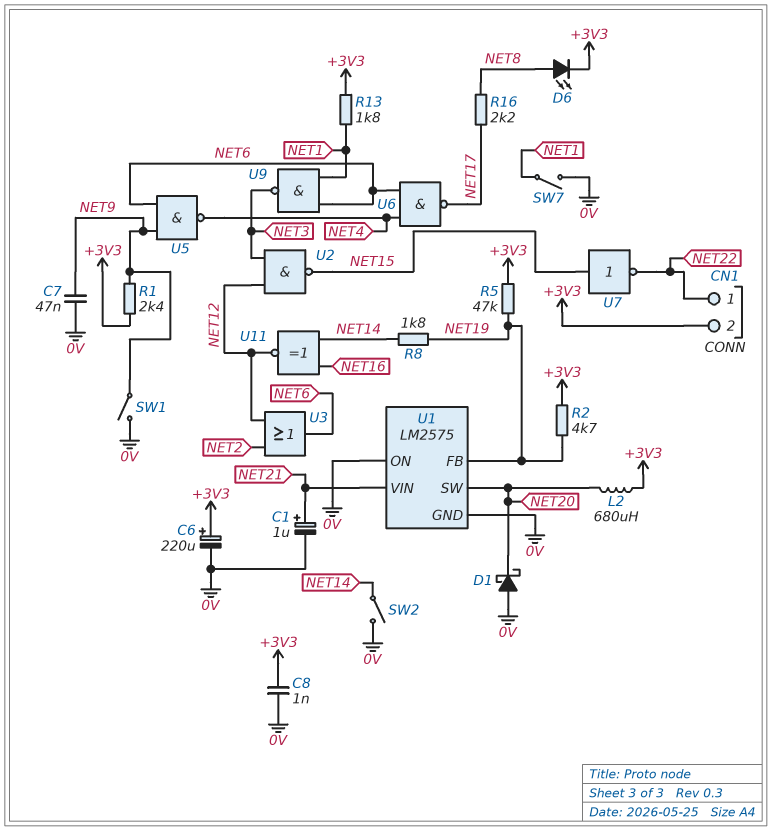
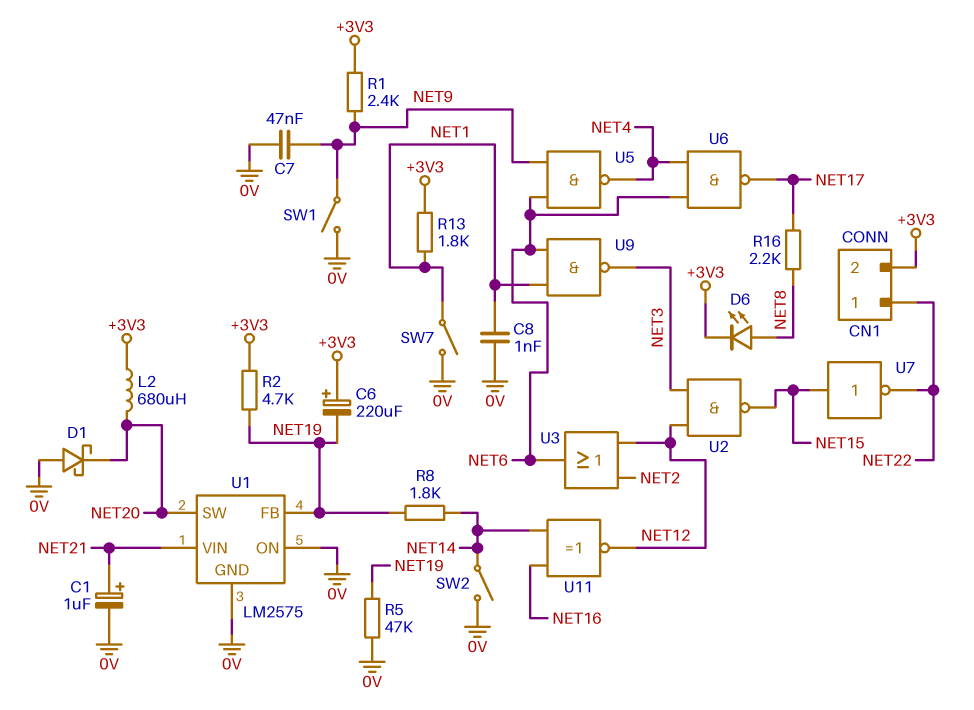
C6: 220uF (plus +3V3, minus 0V) -> 220uF (plus +3V3, minus NET19)
C8: 1nF (+3V3, 0V) -> 1nF (0V, NET1)
R5: 47k (+3V3, NET19) -> 47k (0V, NET19)

